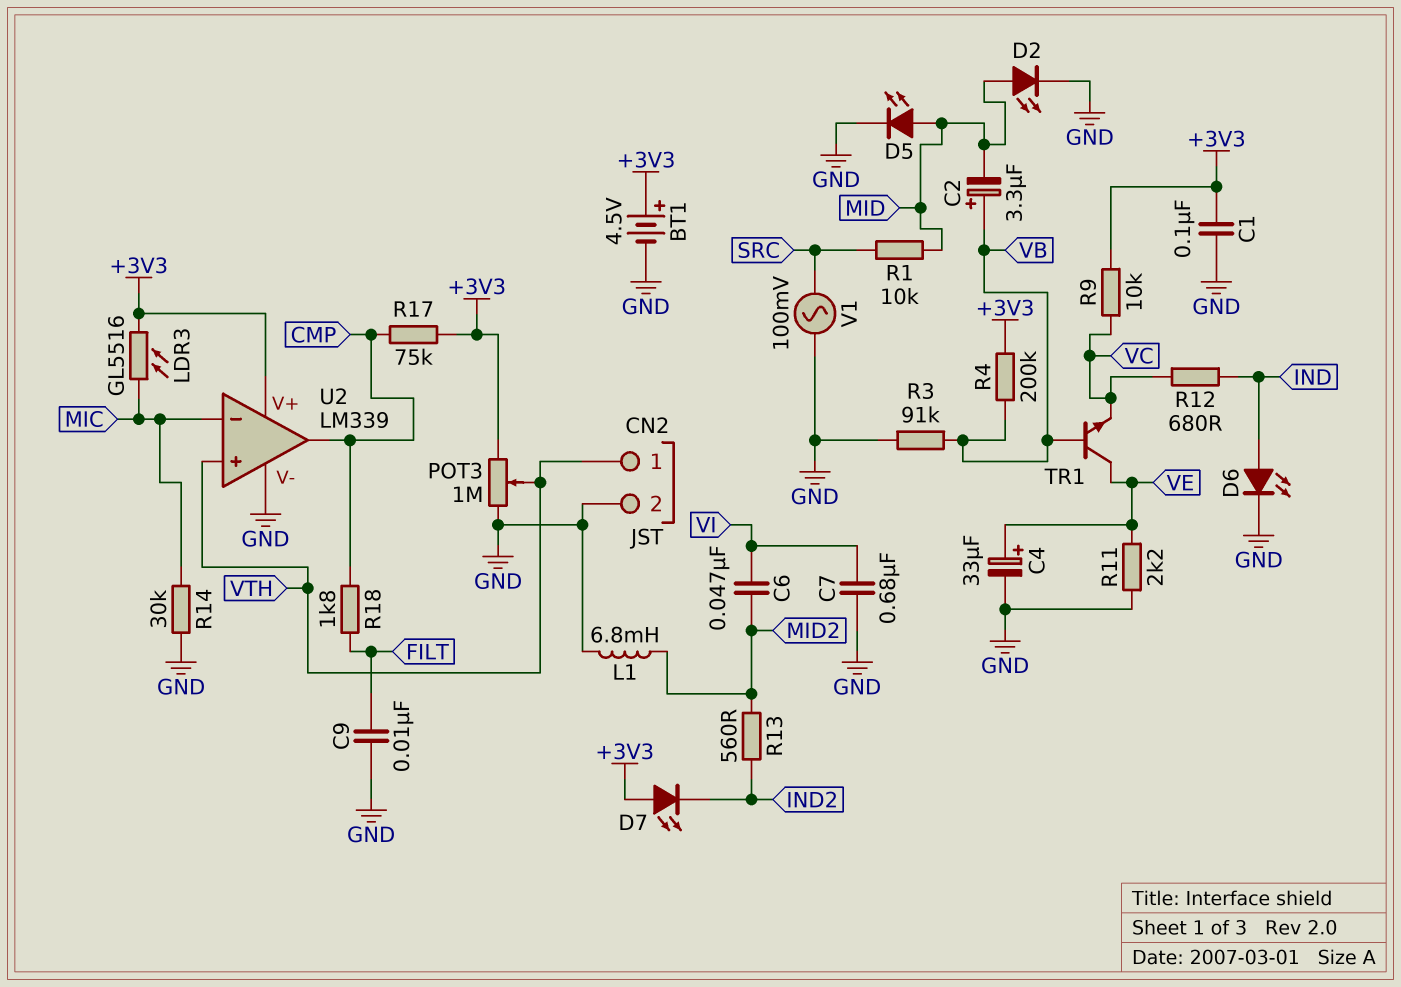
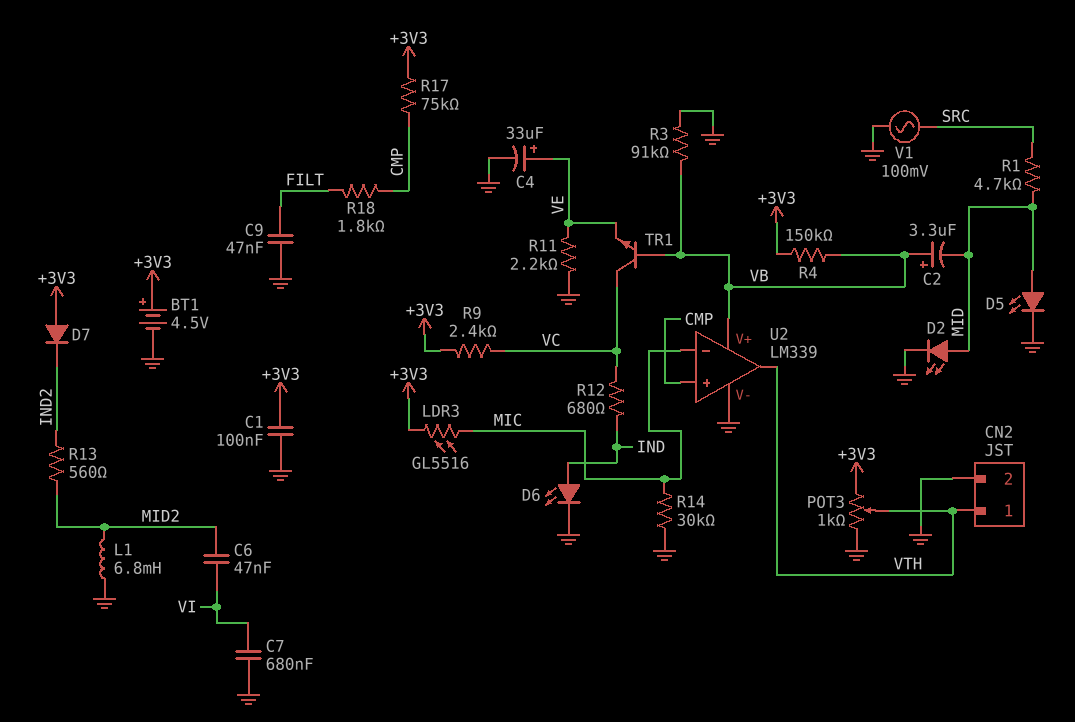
C9: 10nF (FILT, GND) -> 47nF (FILT, GND)
D7: LED (A +3V3, K IND2) -> diode (A +3V3, K IND2)
POT3: 1M (+3V3, GND, wiper VTH) -> 1k (+3V3, GND, wiper VTH)
R1: 10k (MID, SRC) -> 4.7k (MID, SRC)
R4: 200k (+3V3, VB) -> 150k (+3V3, VB)
R9: 10k (+3V3, VC) -> 2.4k (+3V3, VC)
TR1: NPN (B VB, C VE, E VC) -> NPN (B VB, C VC, E VE)
U2 pin V+: +3V3 -> VB
U2 pin in+: VTH -> CMP
U2 pin out: CMP -> VTH

